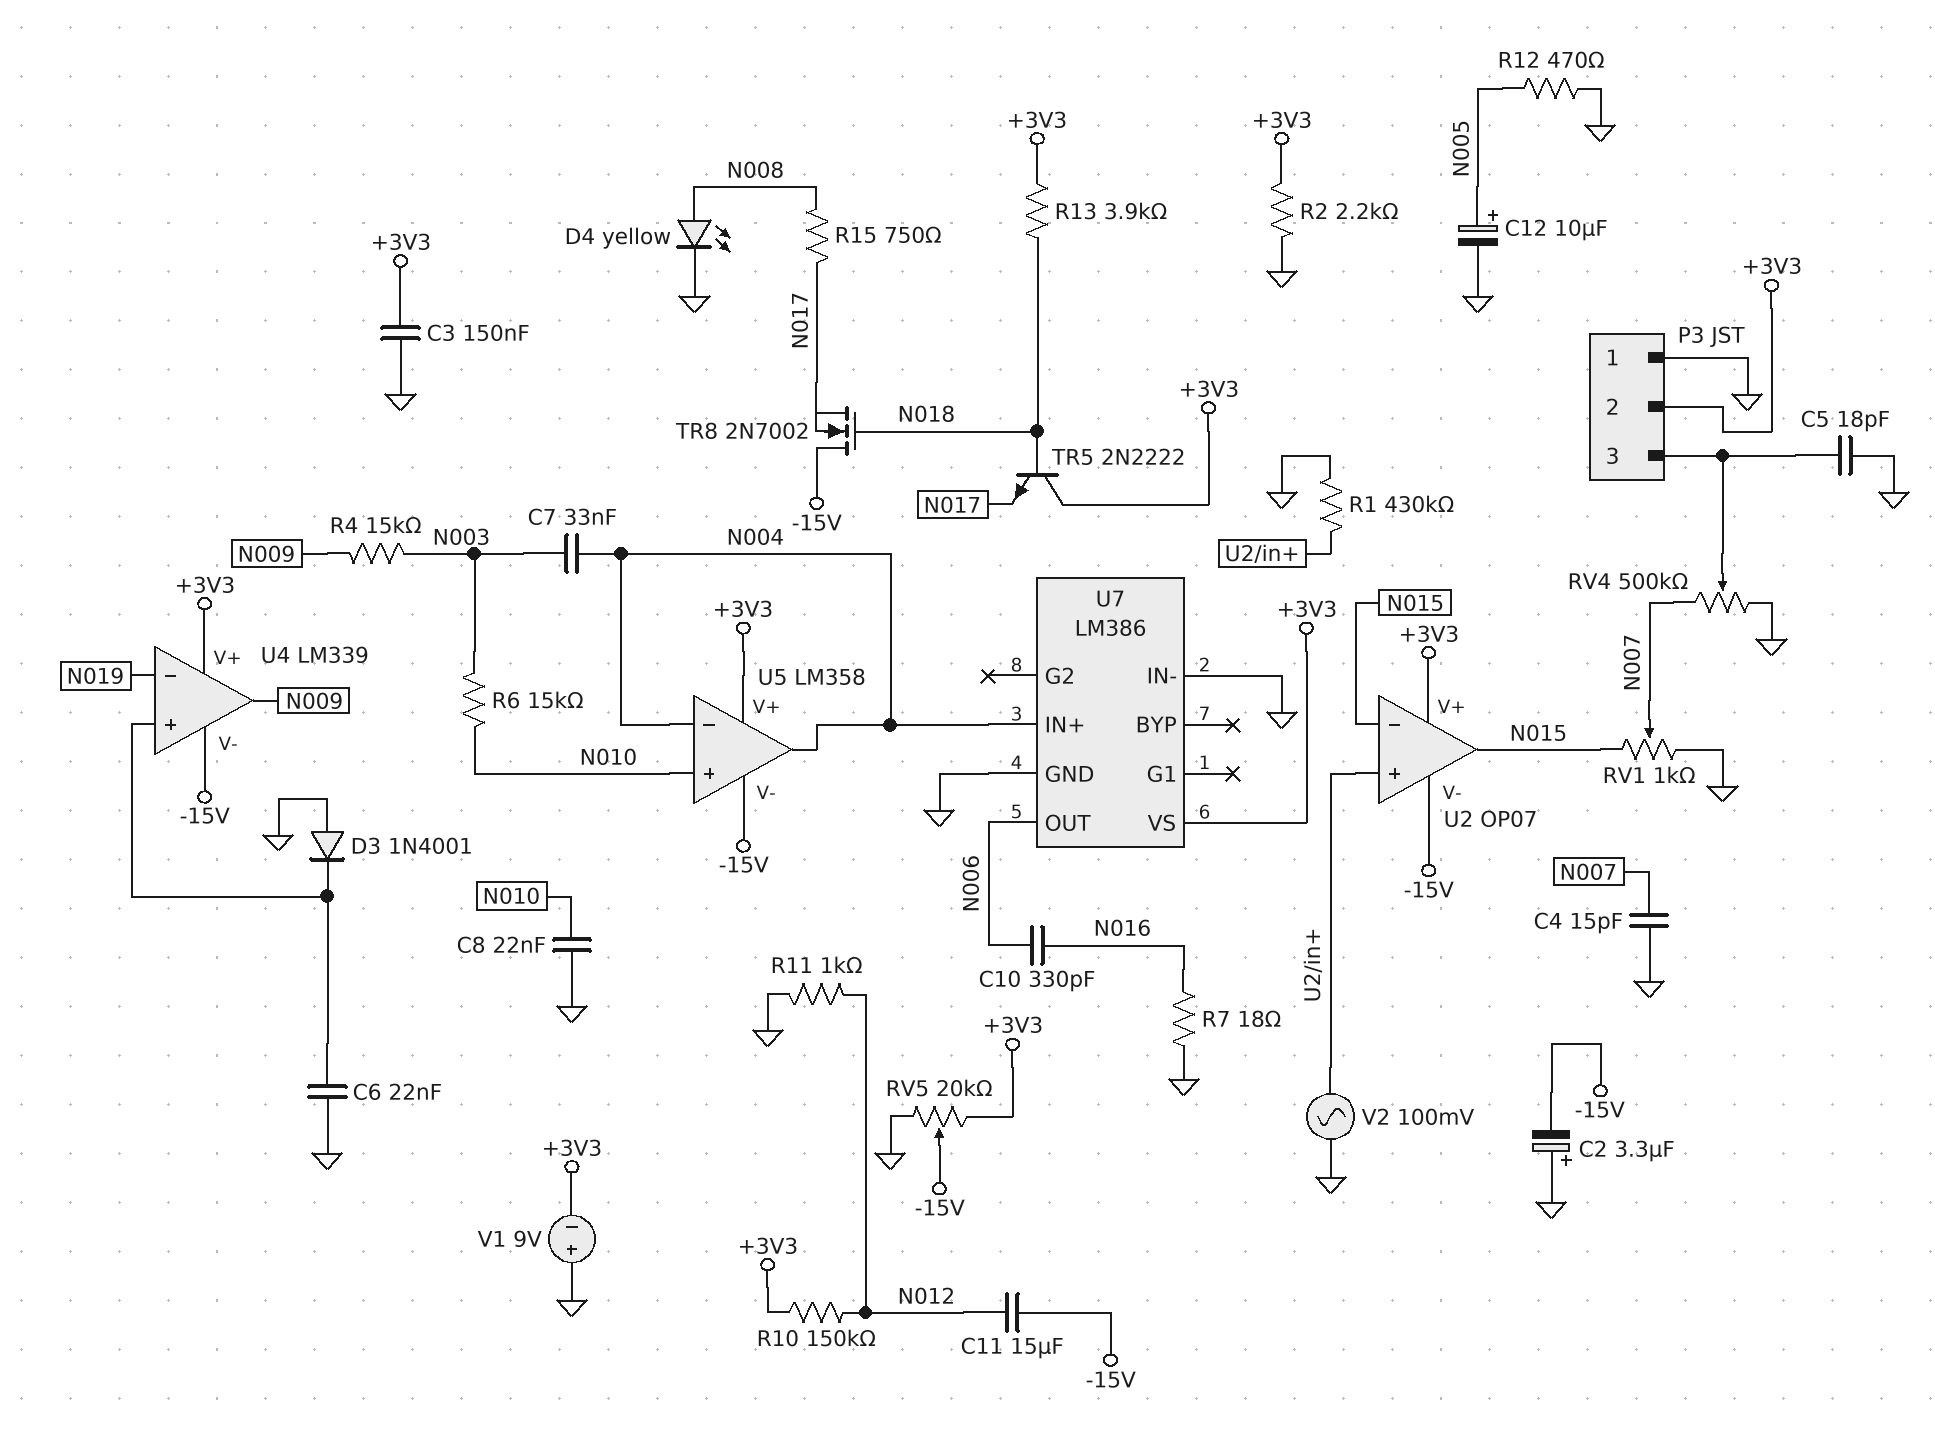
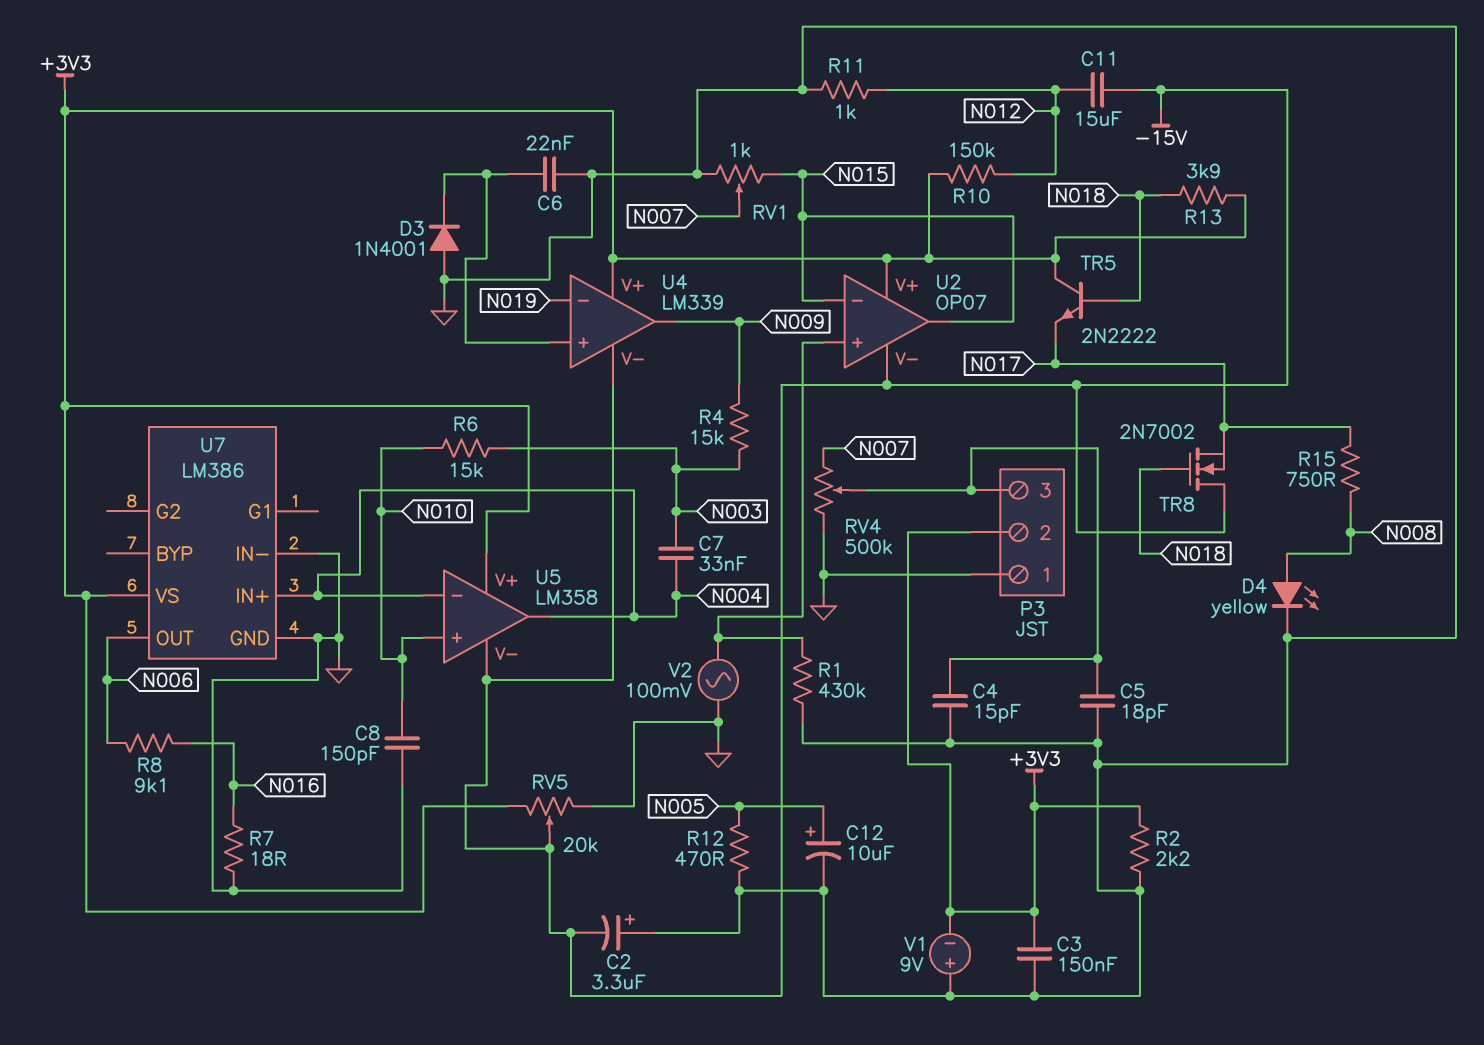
C4: 15pF (GND, N007) -> 15pF (GND, P3/3)
C8: 22nF (GND, N010) -> 150pF (GND, N010)
C10: 330pF (N006, N016) -> none
R8: none -> 9.1k (N006, N016)

